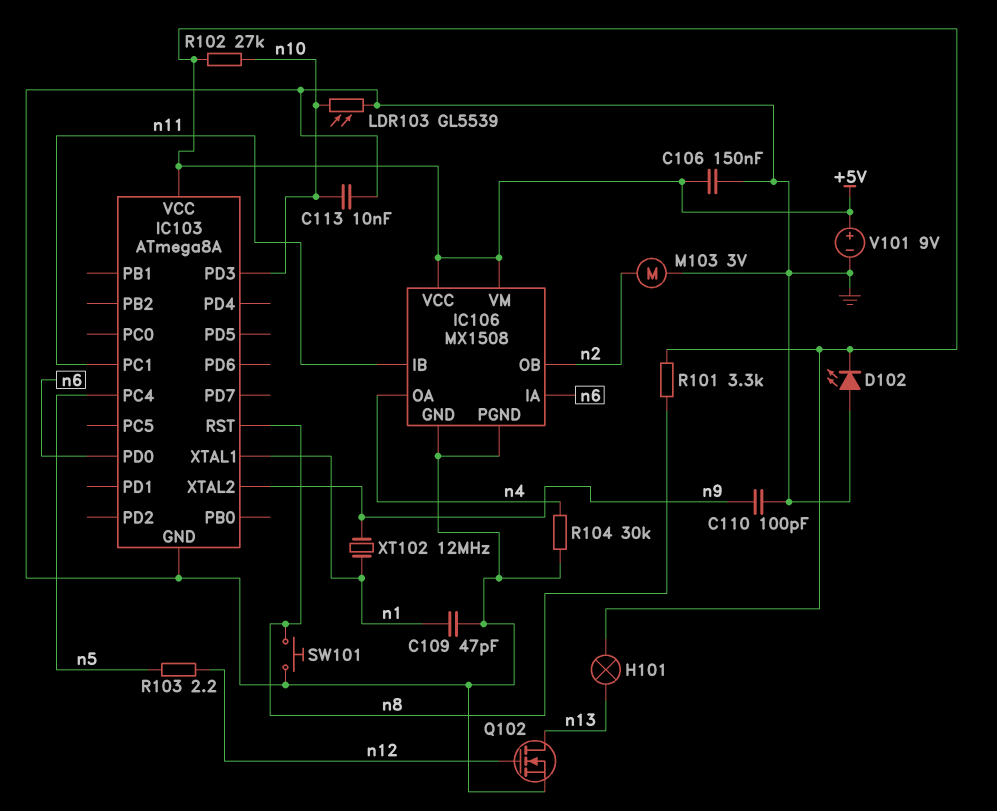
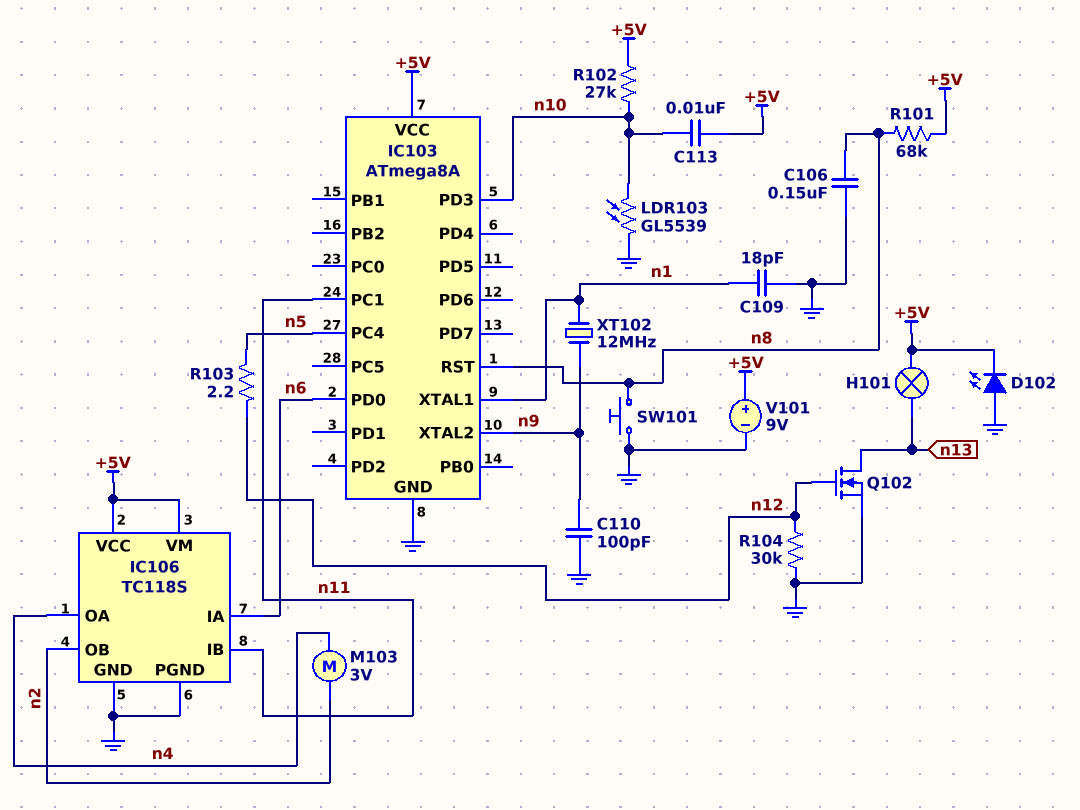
C106: 150nF (+5V, GND) -> 150nF (GND, n8)
C109: 47pF (GND, n1) -> 18pF (GND, n1)
C113: 10nF (GND, n10) -> 10nF (+5V, n10)
IC106: MX1508 -> TC118S
M103: motor 3V (GND, n2) -> motor 3V (n2, n4)
R101: 3.3k (+5V, n8) -> 68k (+5V, n8)
R104: 30k (GND, n4) -> 30k (GND, n12)

